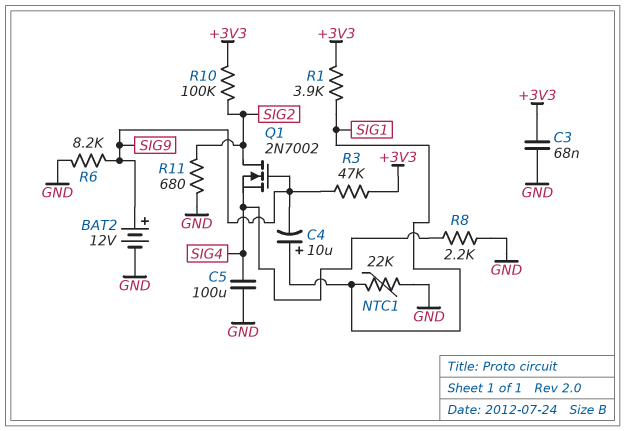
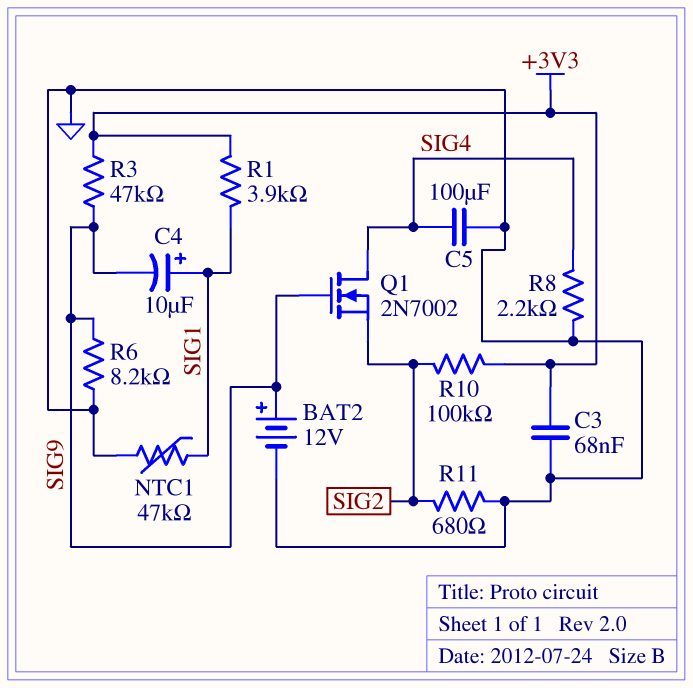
NTC1: 22k (GND, SIG1) -> 47k (GND, SIG1)
Q1: NMOS 2N7002 (G SIG9, D SIG2, S SIG4) -> NMOS 2N7002 (G SIG9, D SIG4, S SIG2)

